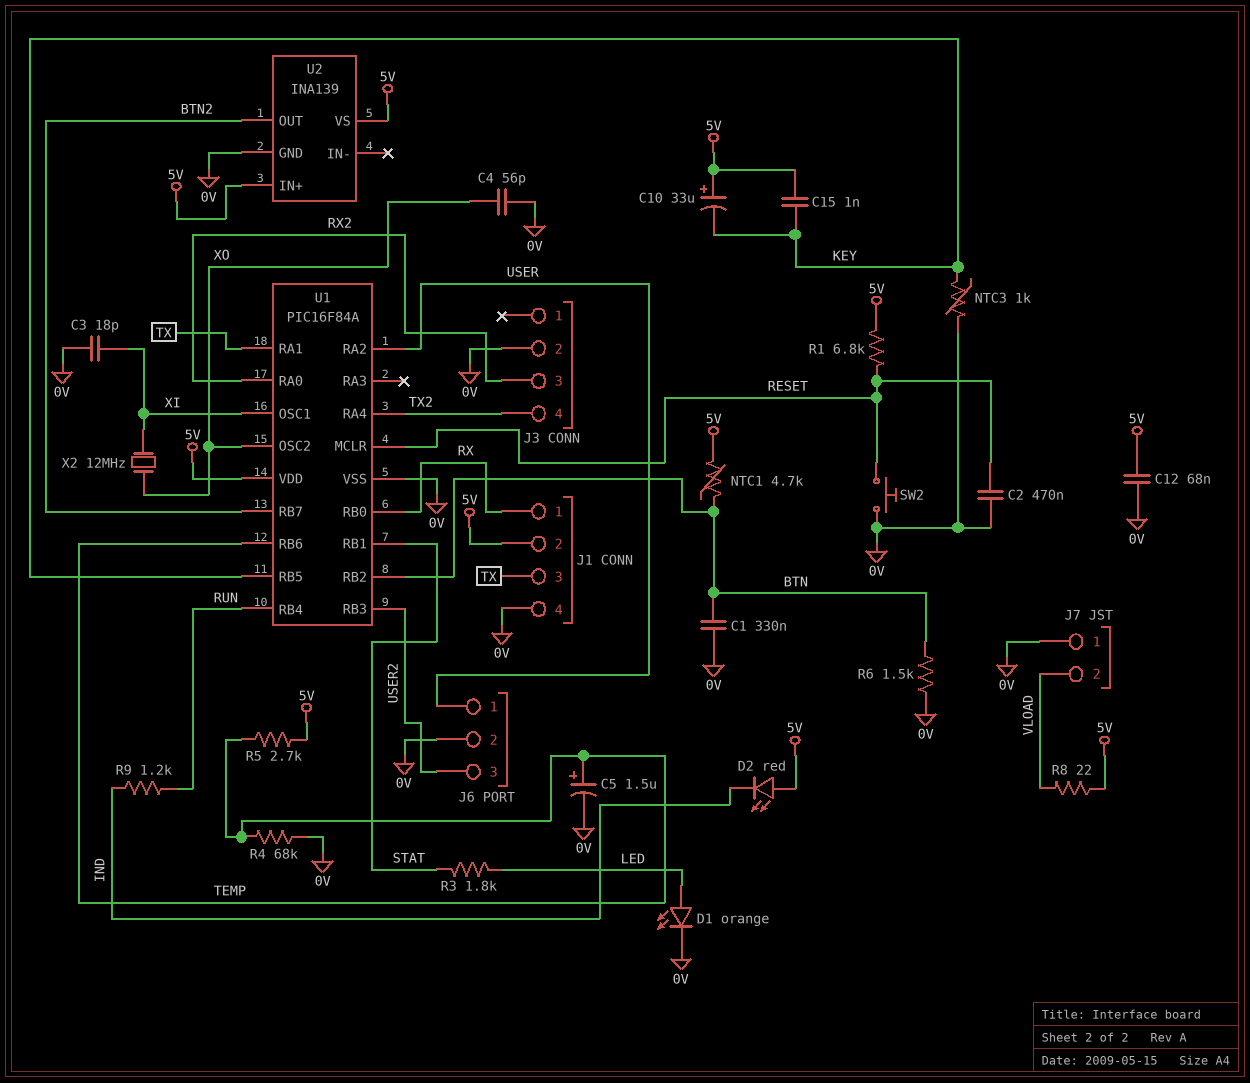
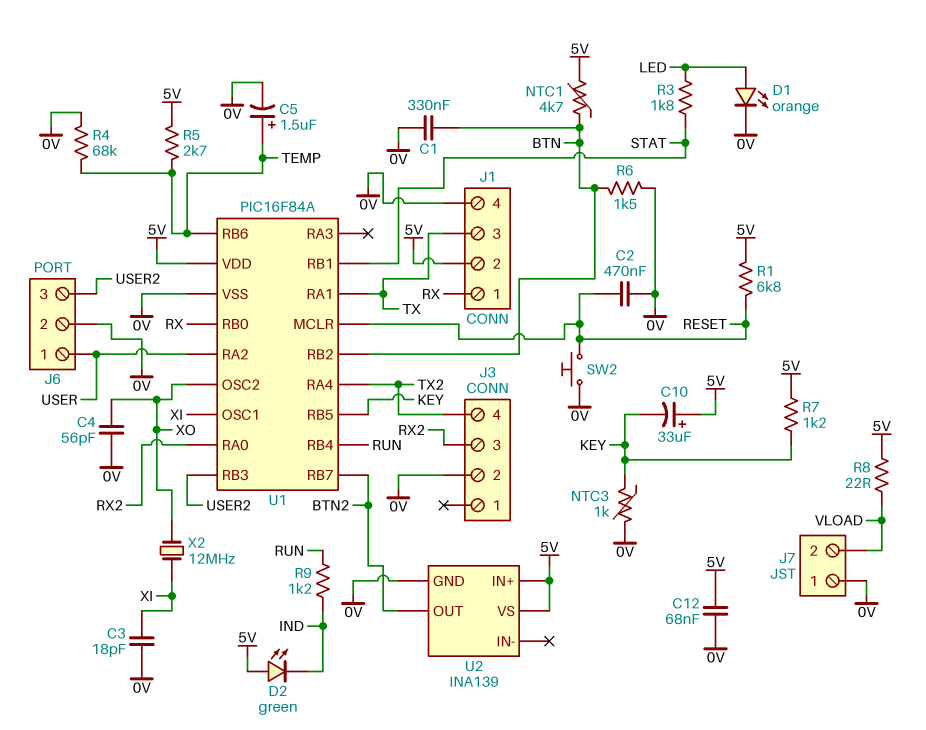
C15: 1nF (5V, KEY) -> none
D2: LED red (A 5V, K IND) -> LED green (A 5V, K IND)
R7: none -> 1.2k (5V, KEY)

